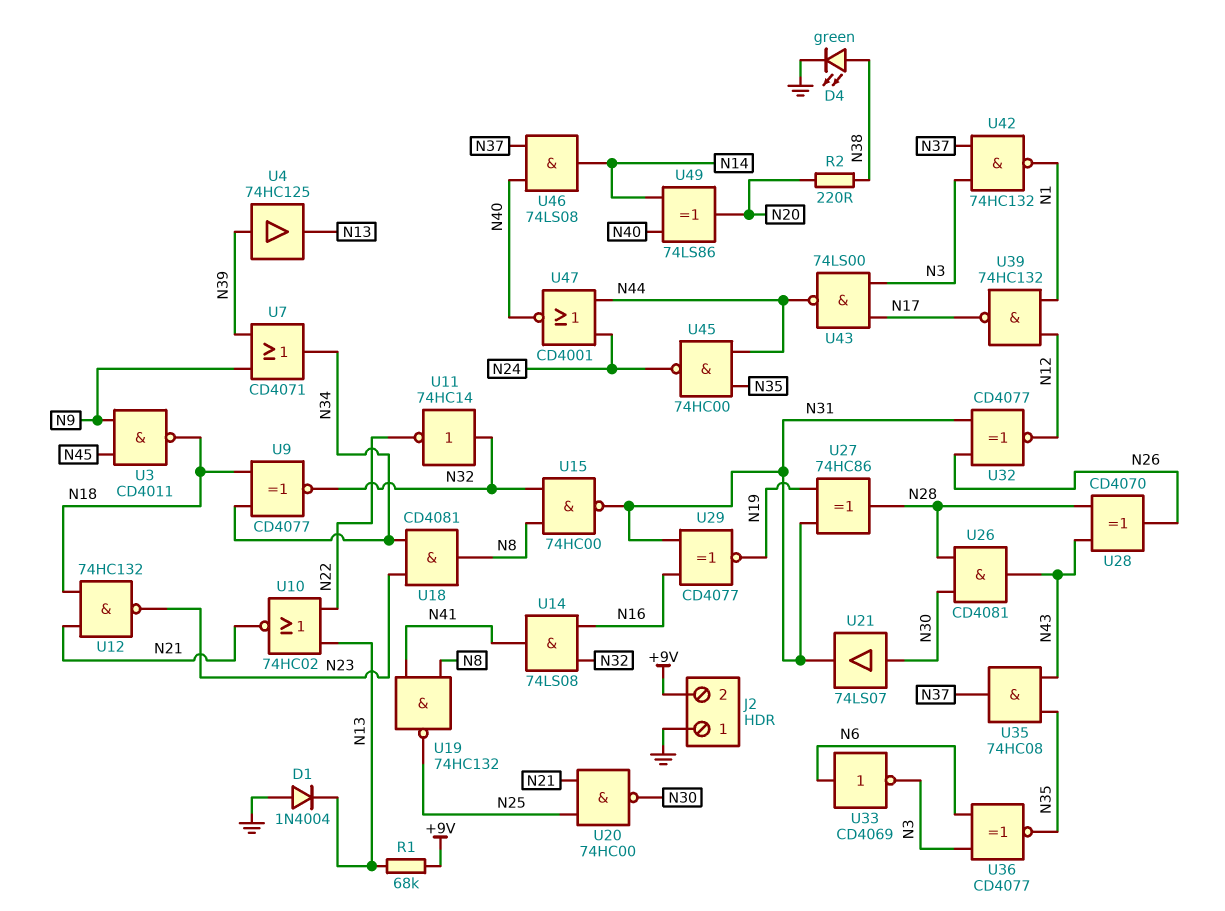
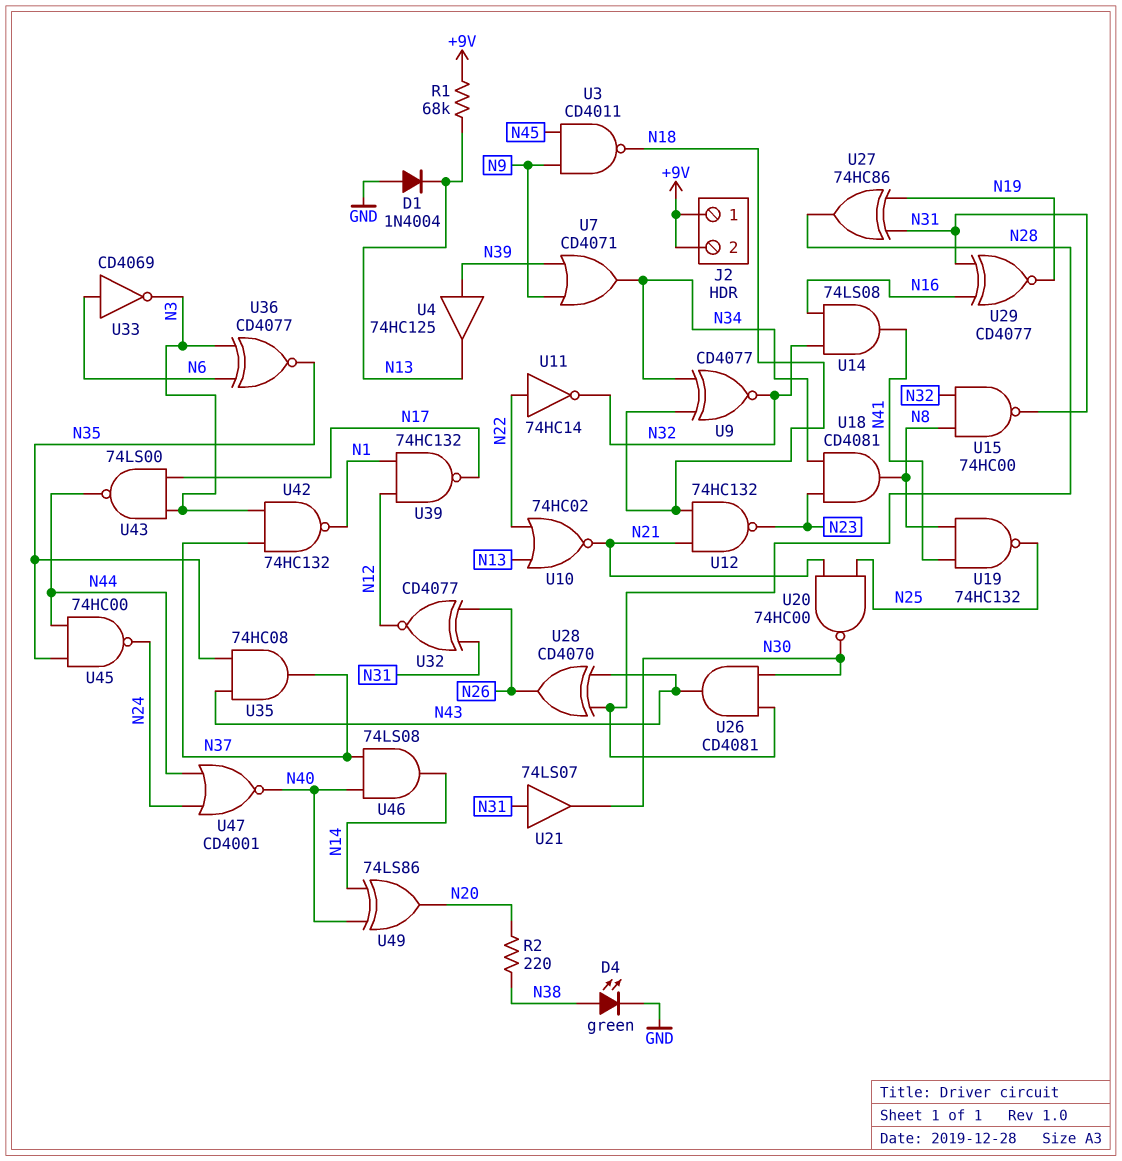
J2 pin 1: GND -> +9V
U11: NOT 74HC14 (in N32, out N22) -> NOT 74HC14 (in N22, out N32)
U21: buffer 74LS07 (in N30, out N31) -> buffer 74LS07 (in N31, out N30)

